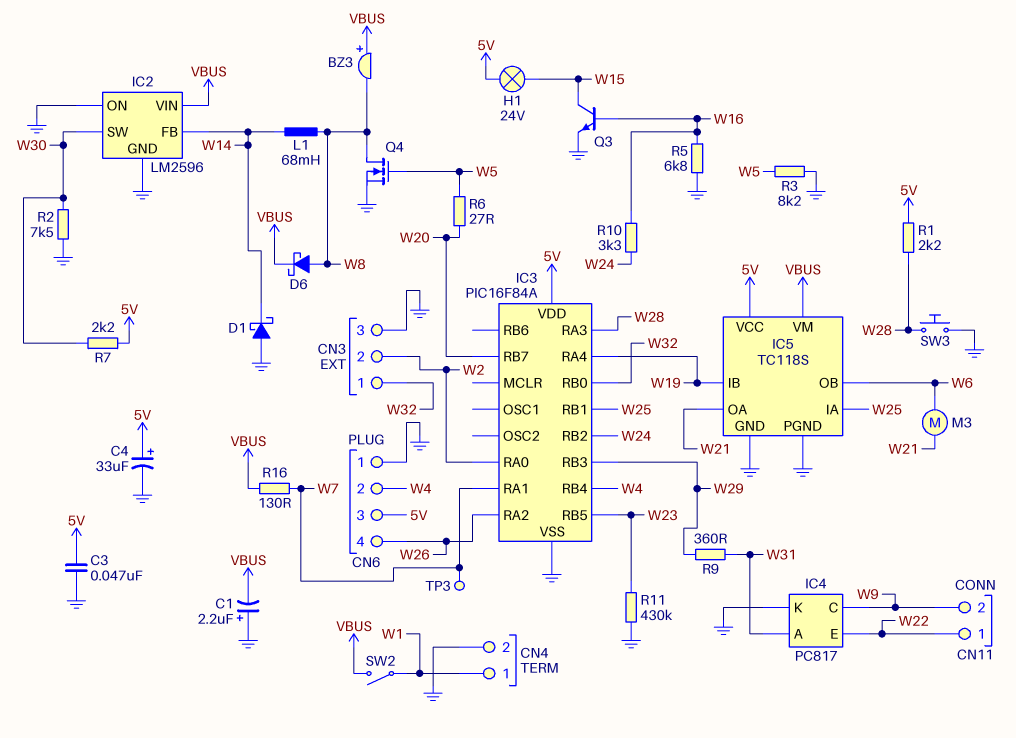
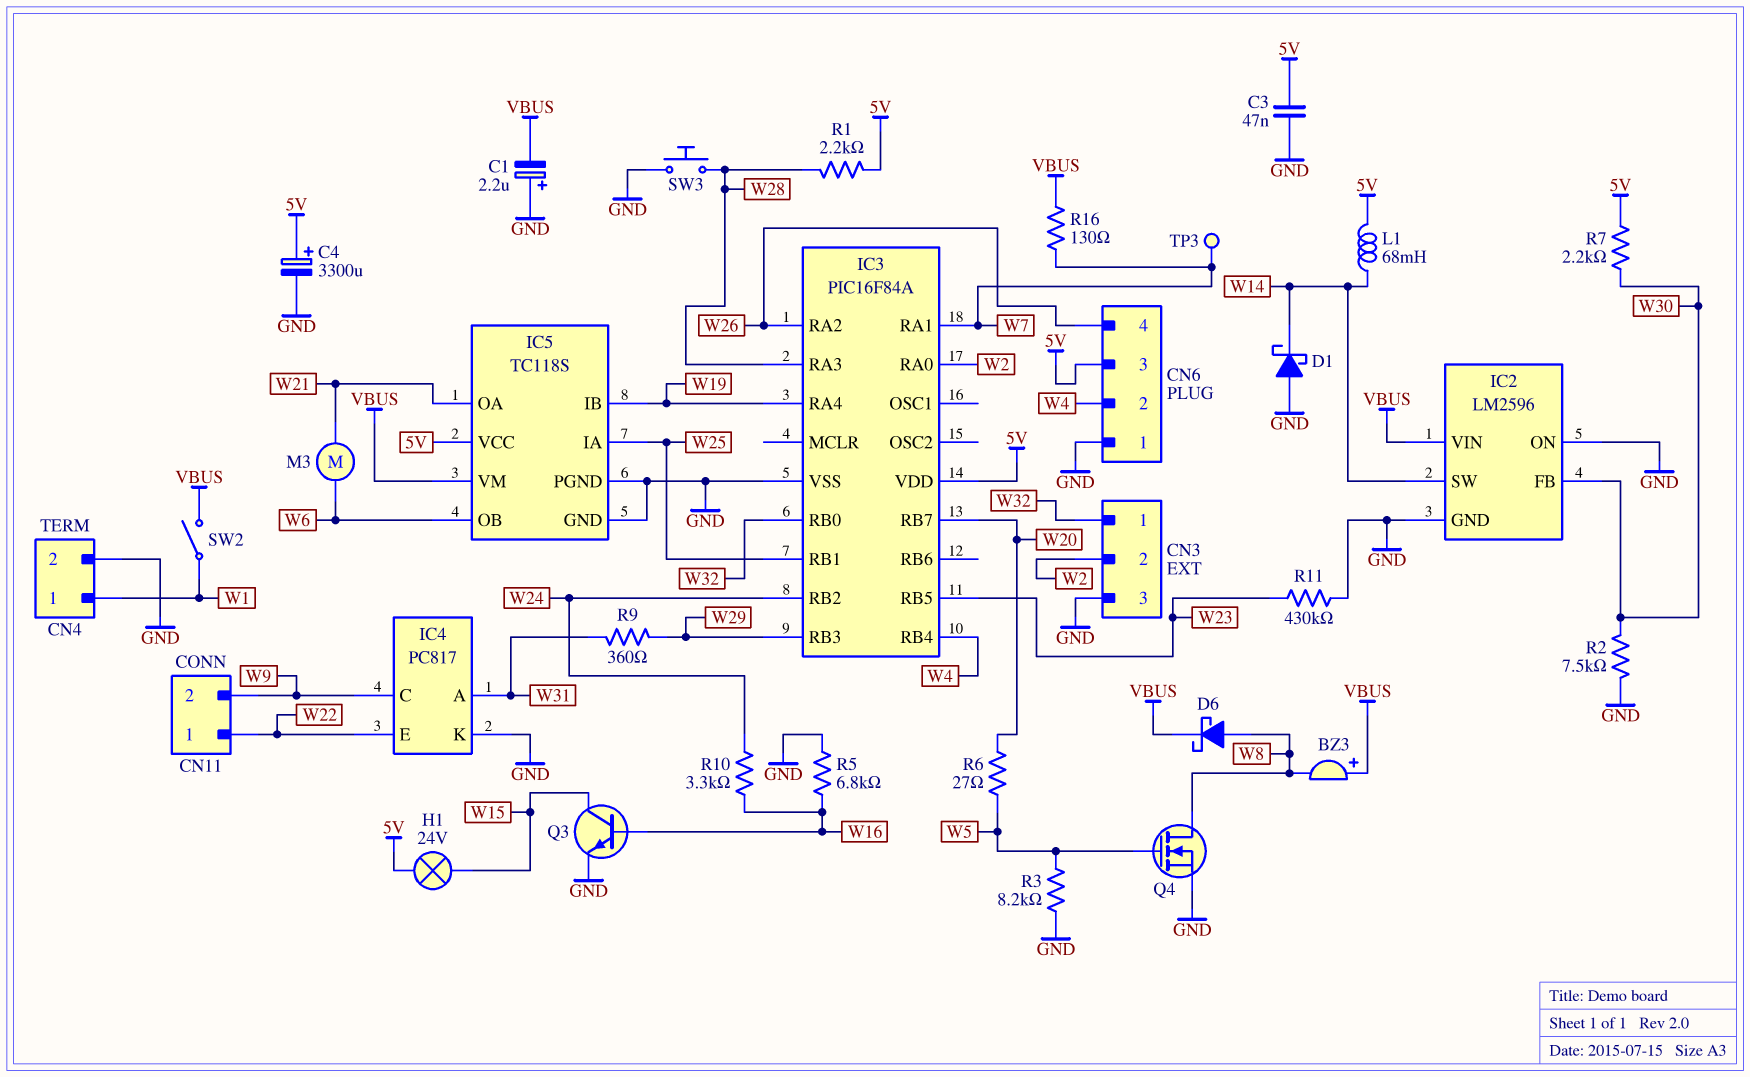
C4: 33uF (plus 5V, minus GND) -> 3300uF (plus 5V, minus GND)
IC2 pin FB: W14 -> W30
IC2 pin SW: W30 -> W14
L1: 68mH (W8, W14) -> 68mH (5V, W14)

